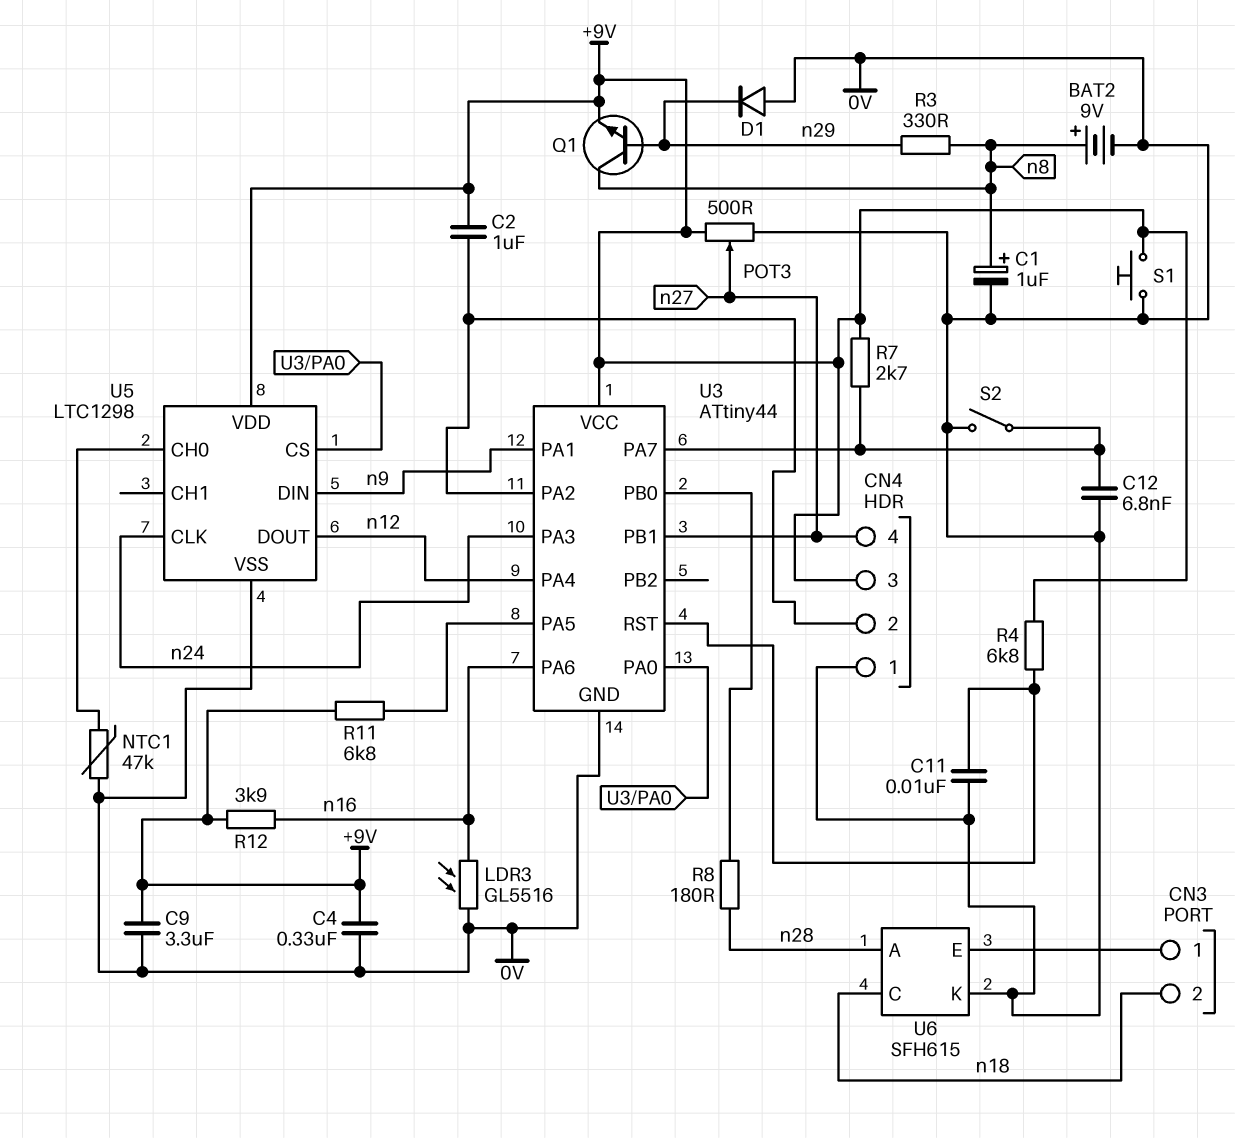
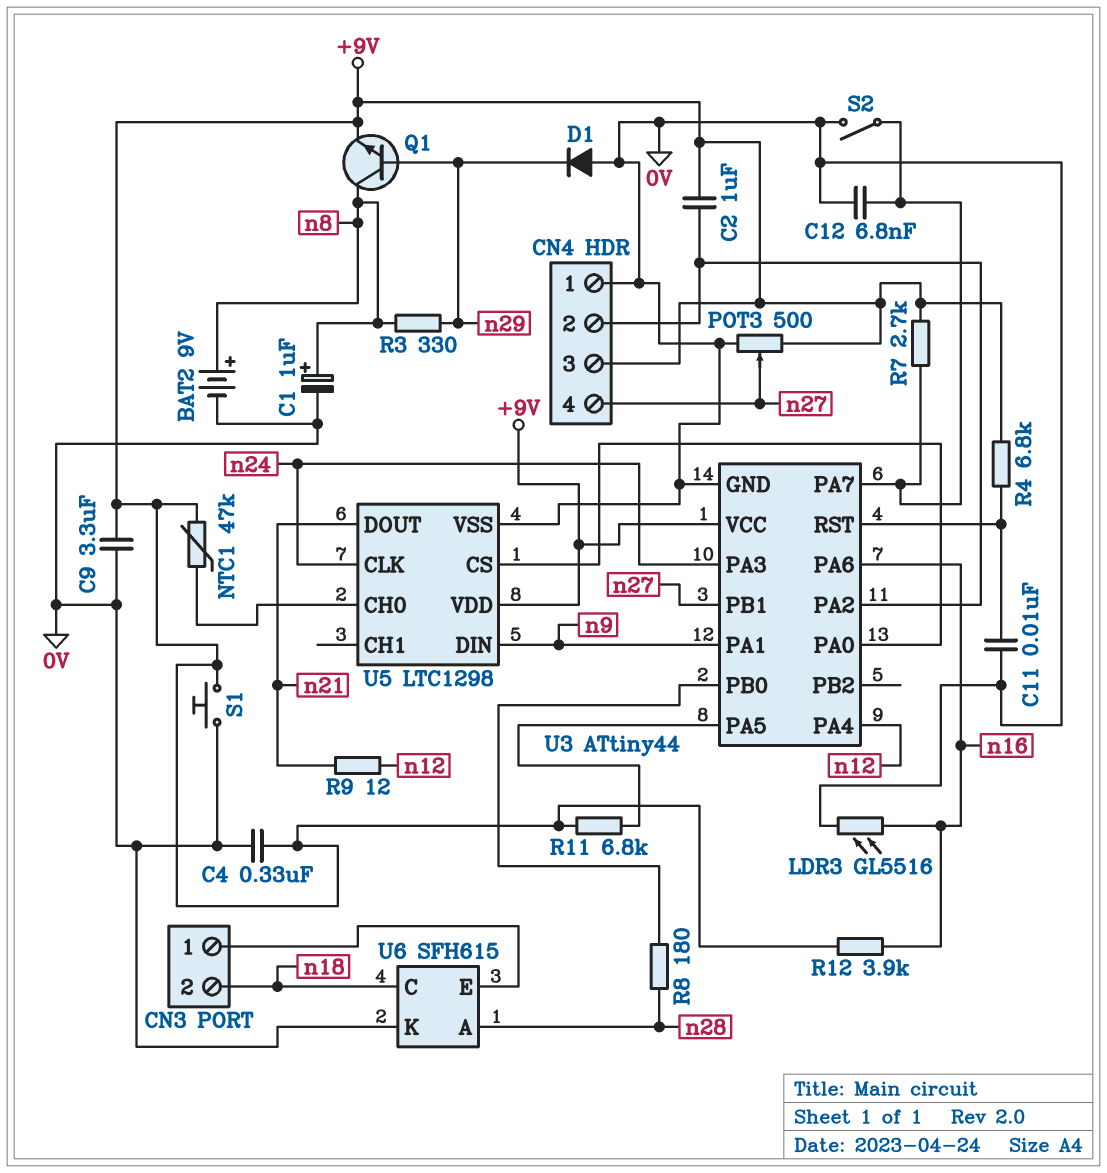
NTC1: 47k (0V, U5/CH0) -> 47k (+9V, U5/CH0)
R9: none -> 12 (n12, n21)
U5 pin DOUT: n12 -> n21

